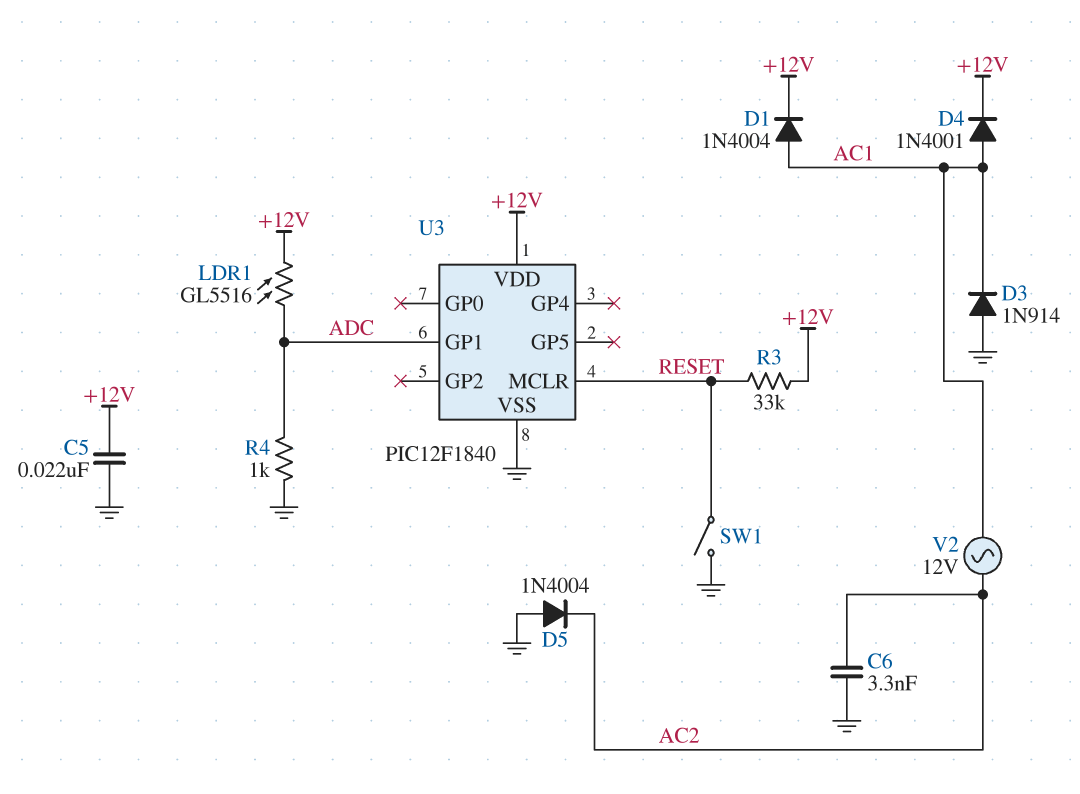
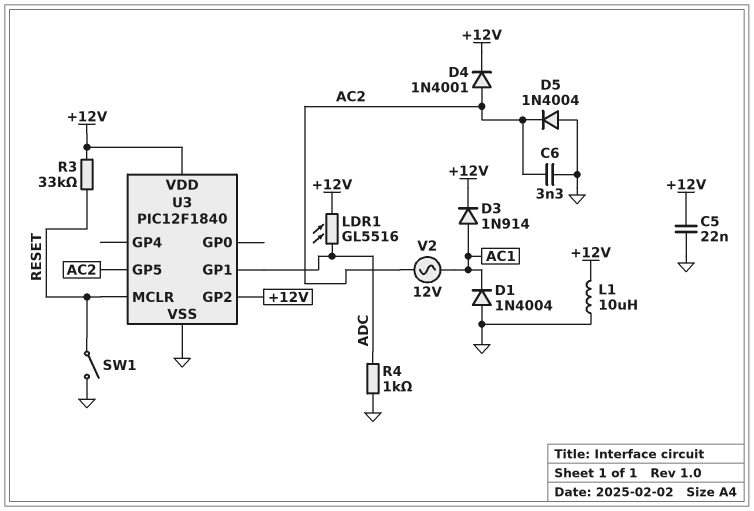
D1: diode 1N4004 (A AC1, K +12V) -> diode 1N4004 (A GND, K AC1)
D3: diode 1N914 (A GND, K AC1) -> diode 1N914 (A AC1, K +12V)
D4: diode 1N4001 (A AC1, K +12V) -> diode 1N4001 (A AC2, K +12V)
L1: none -> 10uH (+12V, GND)
U3 pin GP2: none -> +12V
U3 pin GP5: none -> AC2

